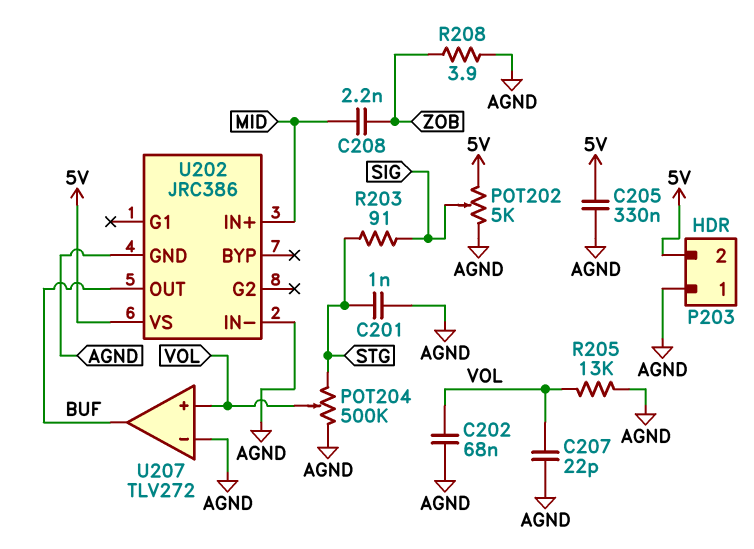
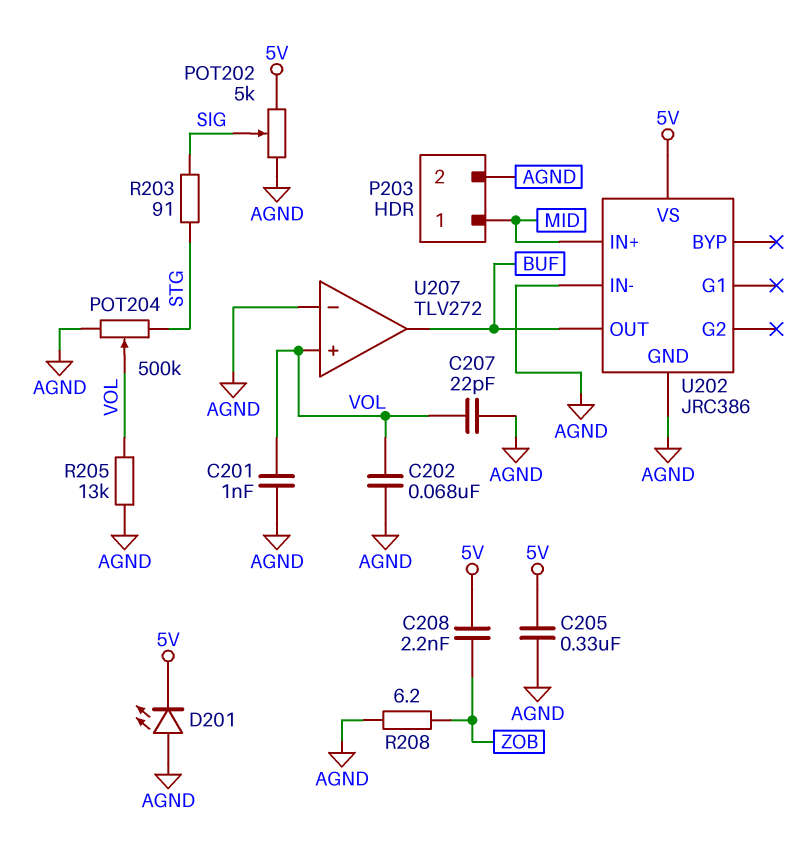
C201: 1nF (AGND, STG) -> 1nF (AGND, VOL)
C208: 2.2nF (MID, ZOB) -> 2.2nF (5V, ZOB)
D201: none -> LED (A AGND, K 5V)
P203 pin 1: AGND -> MID
P203 pin 2: 5V -> AGND
R208: 3.9 (AGND, ZOB) -> 6.2 (AGND, ZOB)

